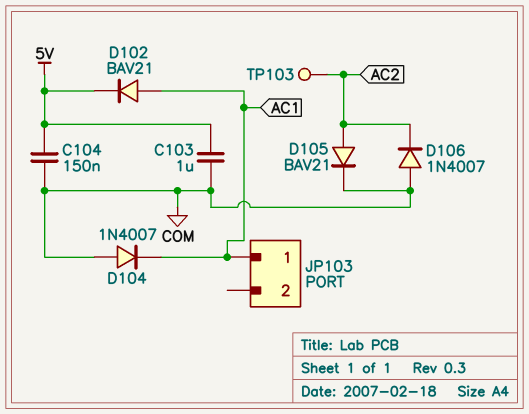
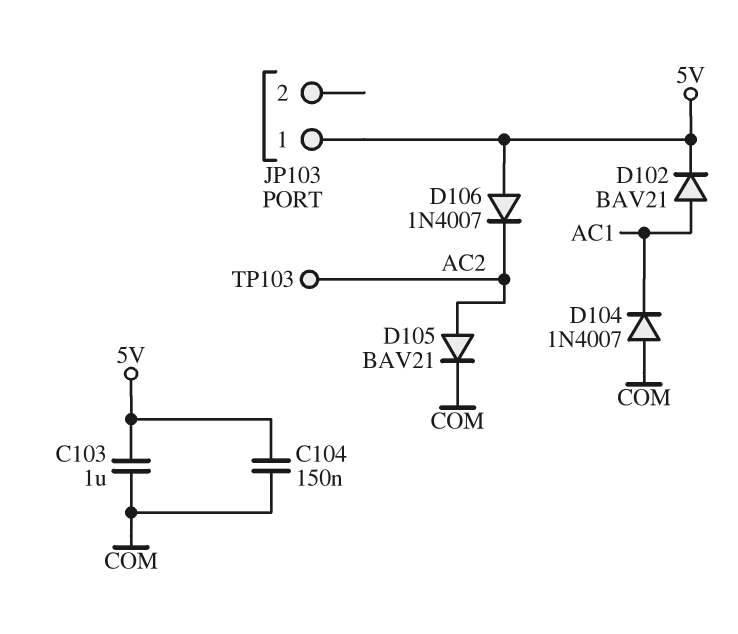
D106: diode 1N4007 (A COM, K AC2) -> diode 1N4007 (A 5V, K AC2)
JP103 pin 1: AC1 -> 5V

